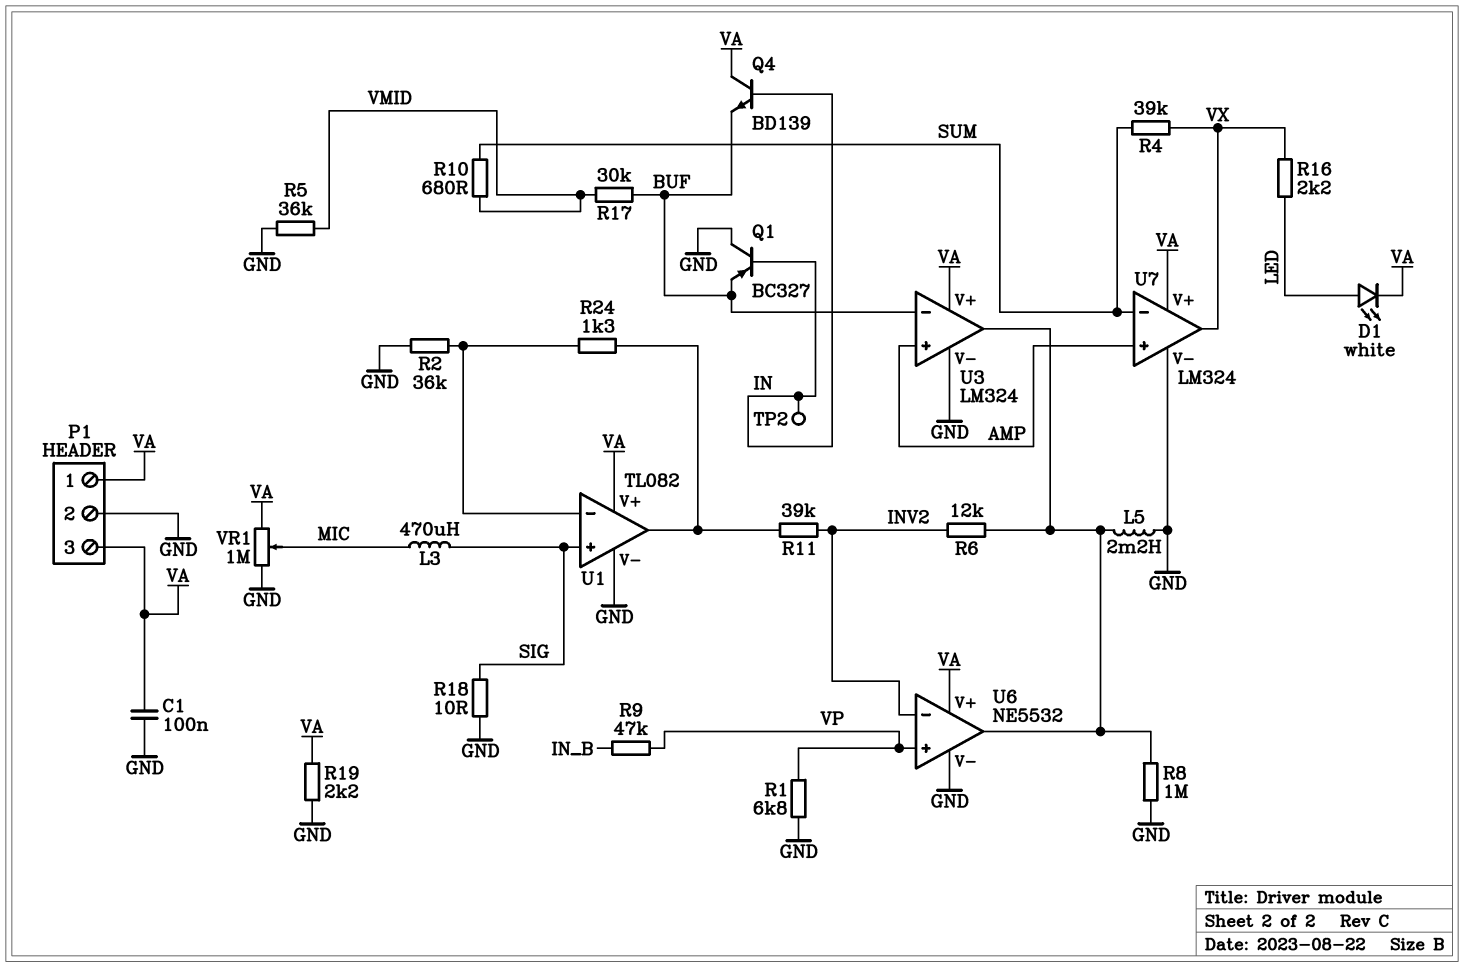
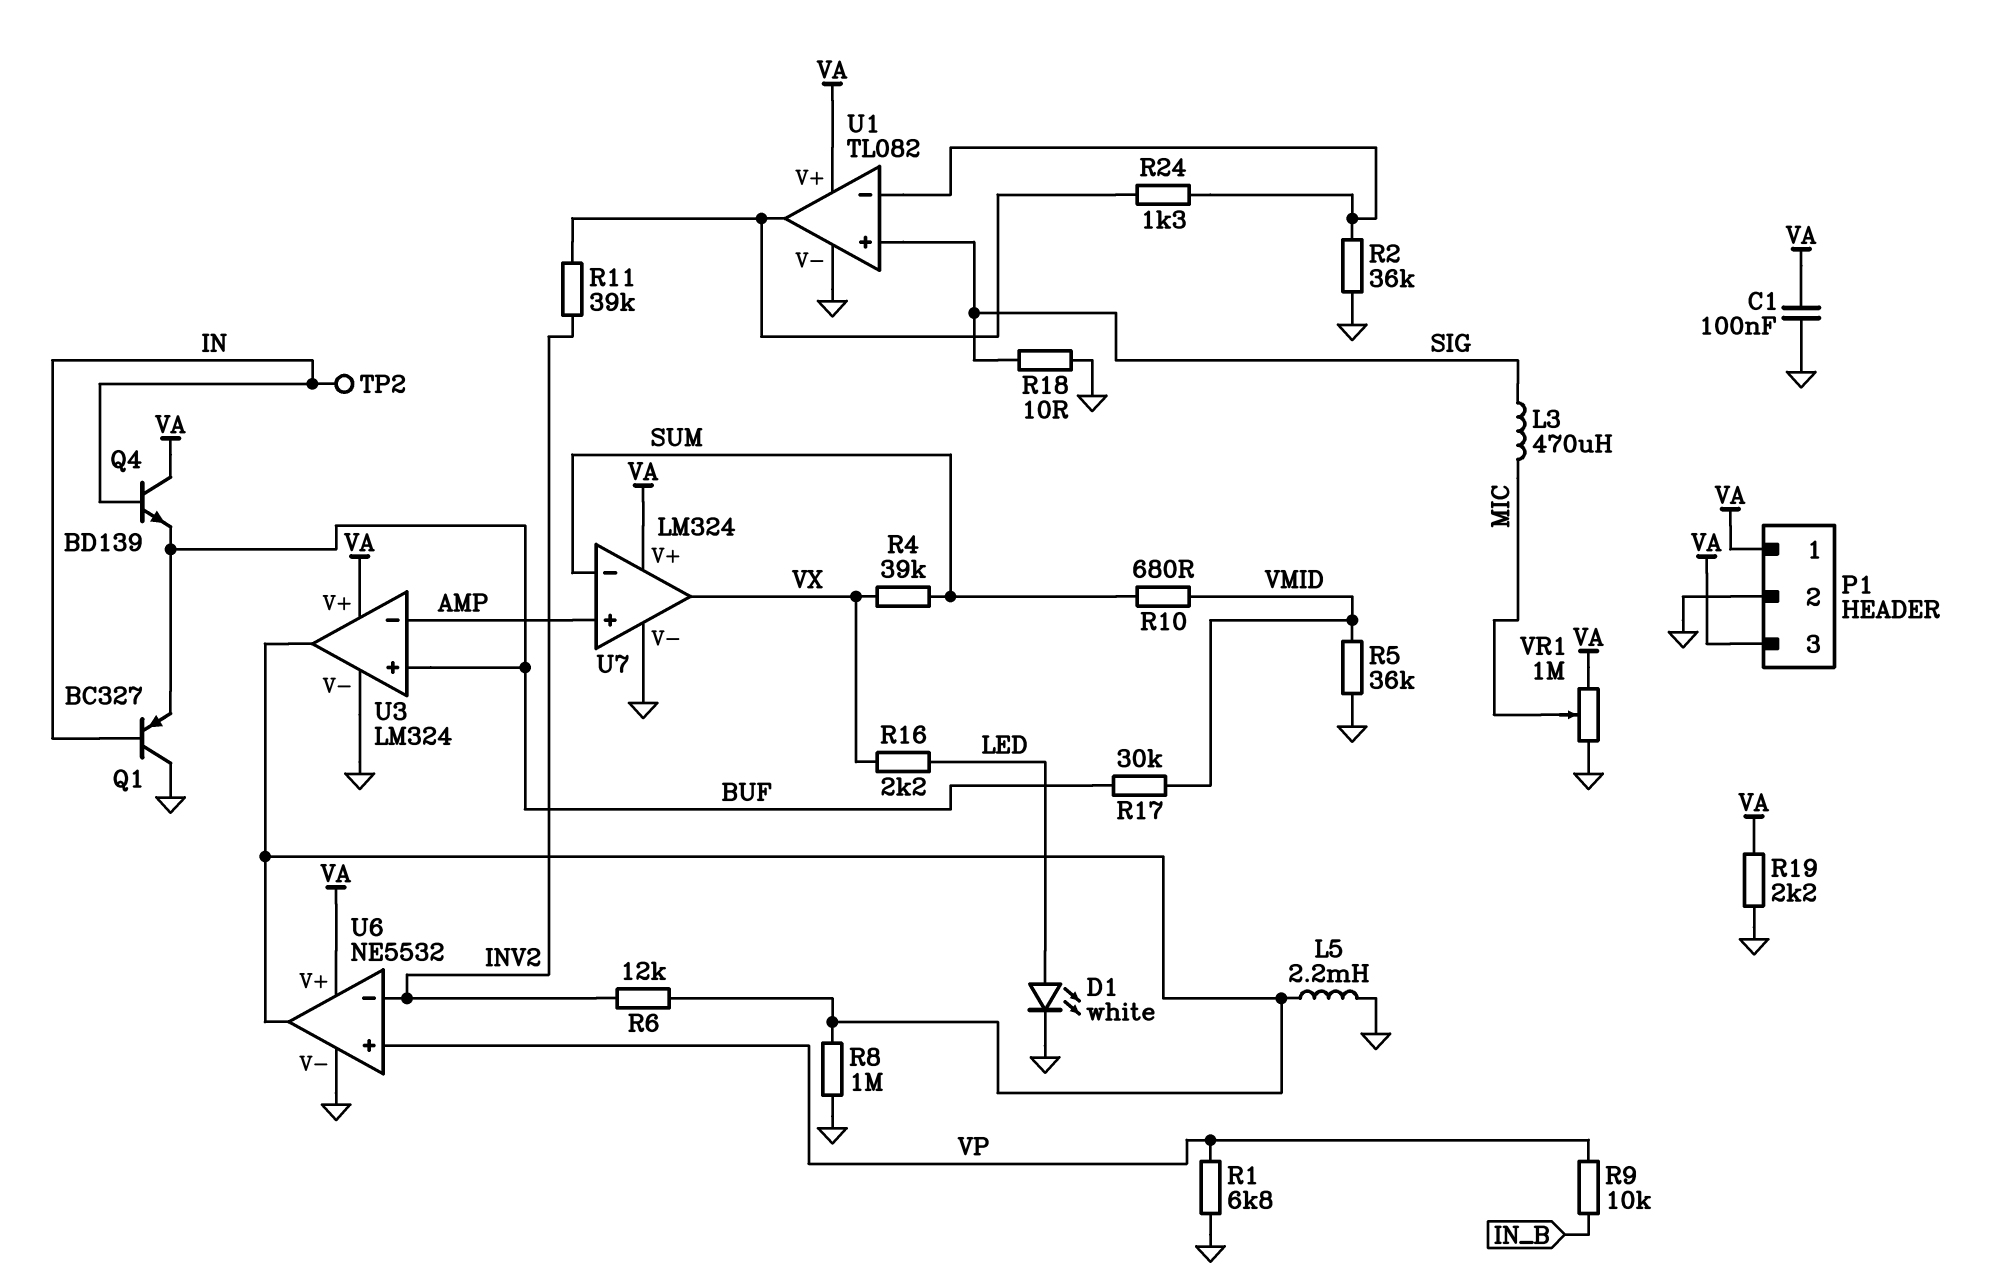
D1: LED white (A LED, K VA) -> LED white (A LED, K GND)
R9: 47k (IN_B, VP) -> 10k (IN_B, VP)
U3 pin in+: AMP -> BUF
U3 pin in-: BUF -> AMP

